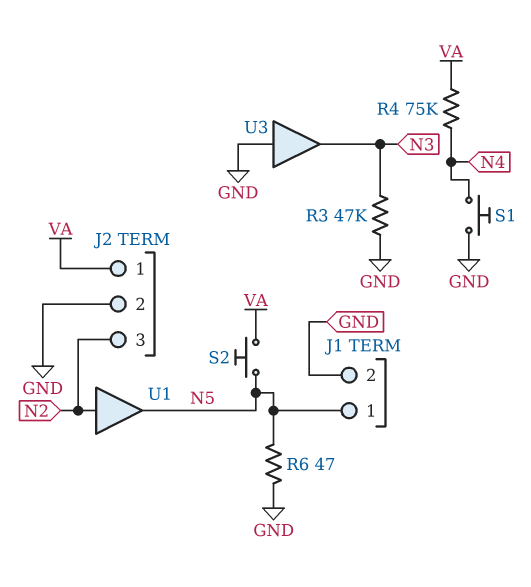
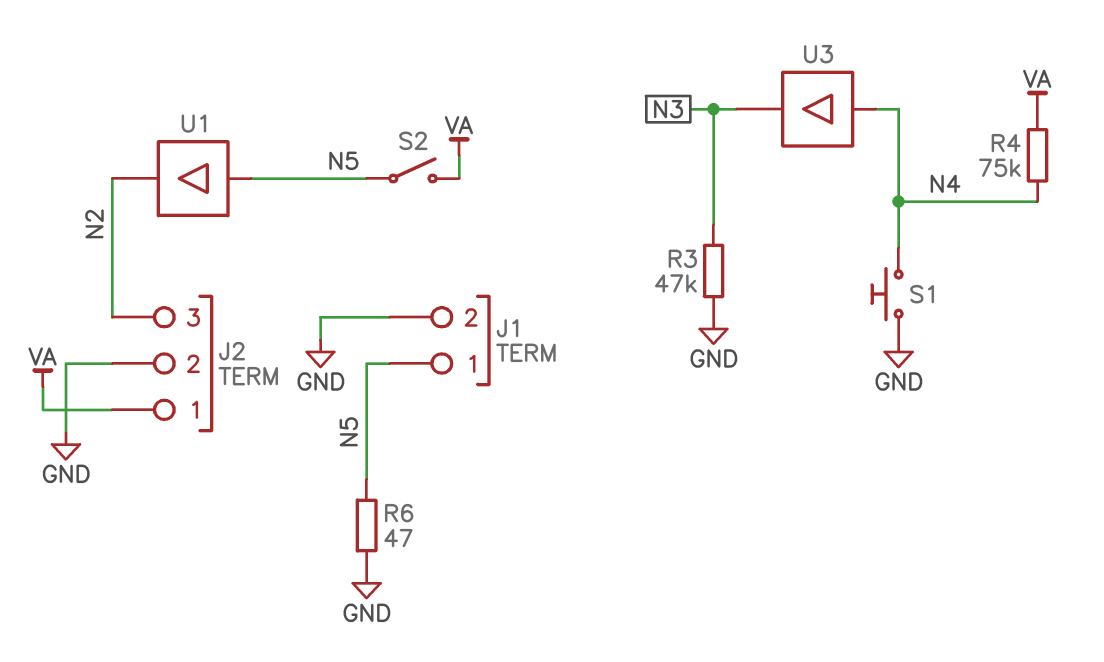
S2: button (N5, VA) -> switch (N5, VA)
U1: buffer (in N2, out N5) -> buffer (in N5, out N2)
U3: buffer (in GND, out N3) -> buffer (in N4, out N3)

